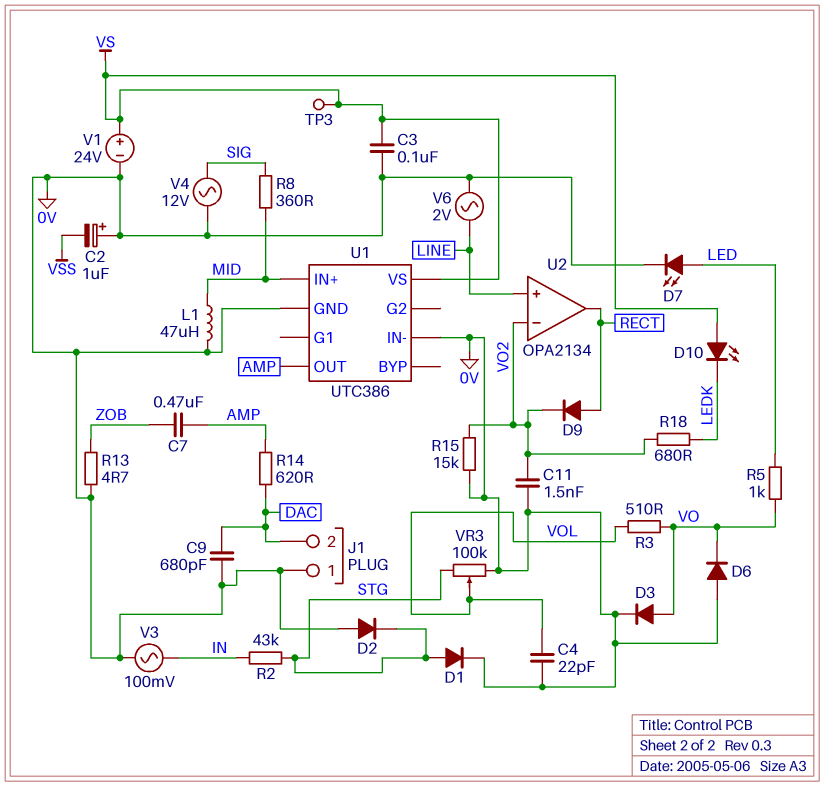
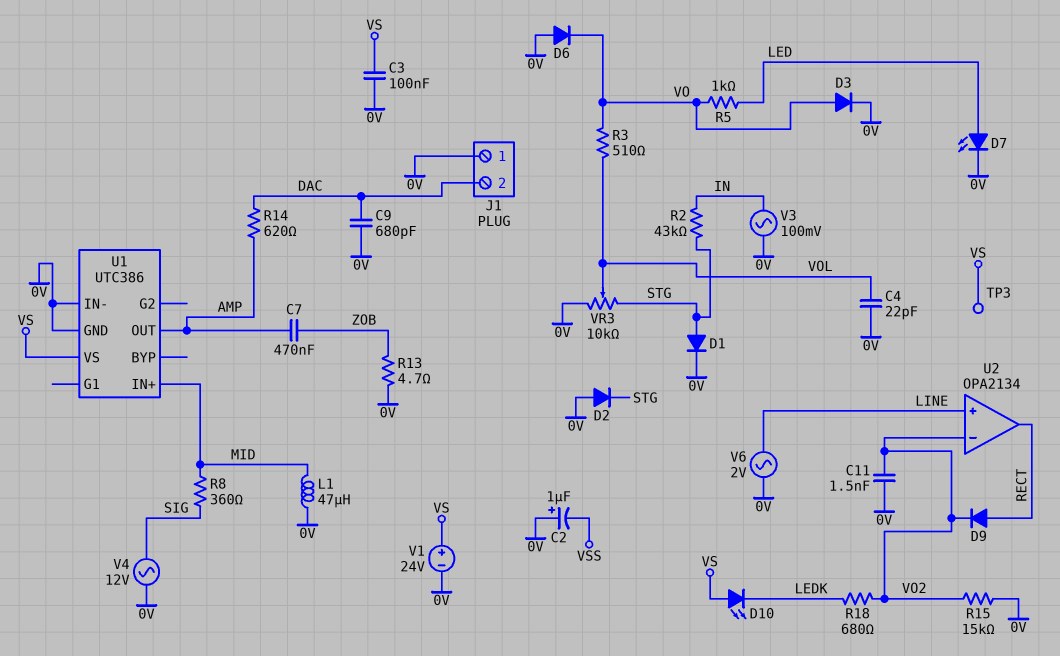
VR3: 100k (0V, STG, wiper VOL) -> 10k (0V, STG, wiper VOL)

